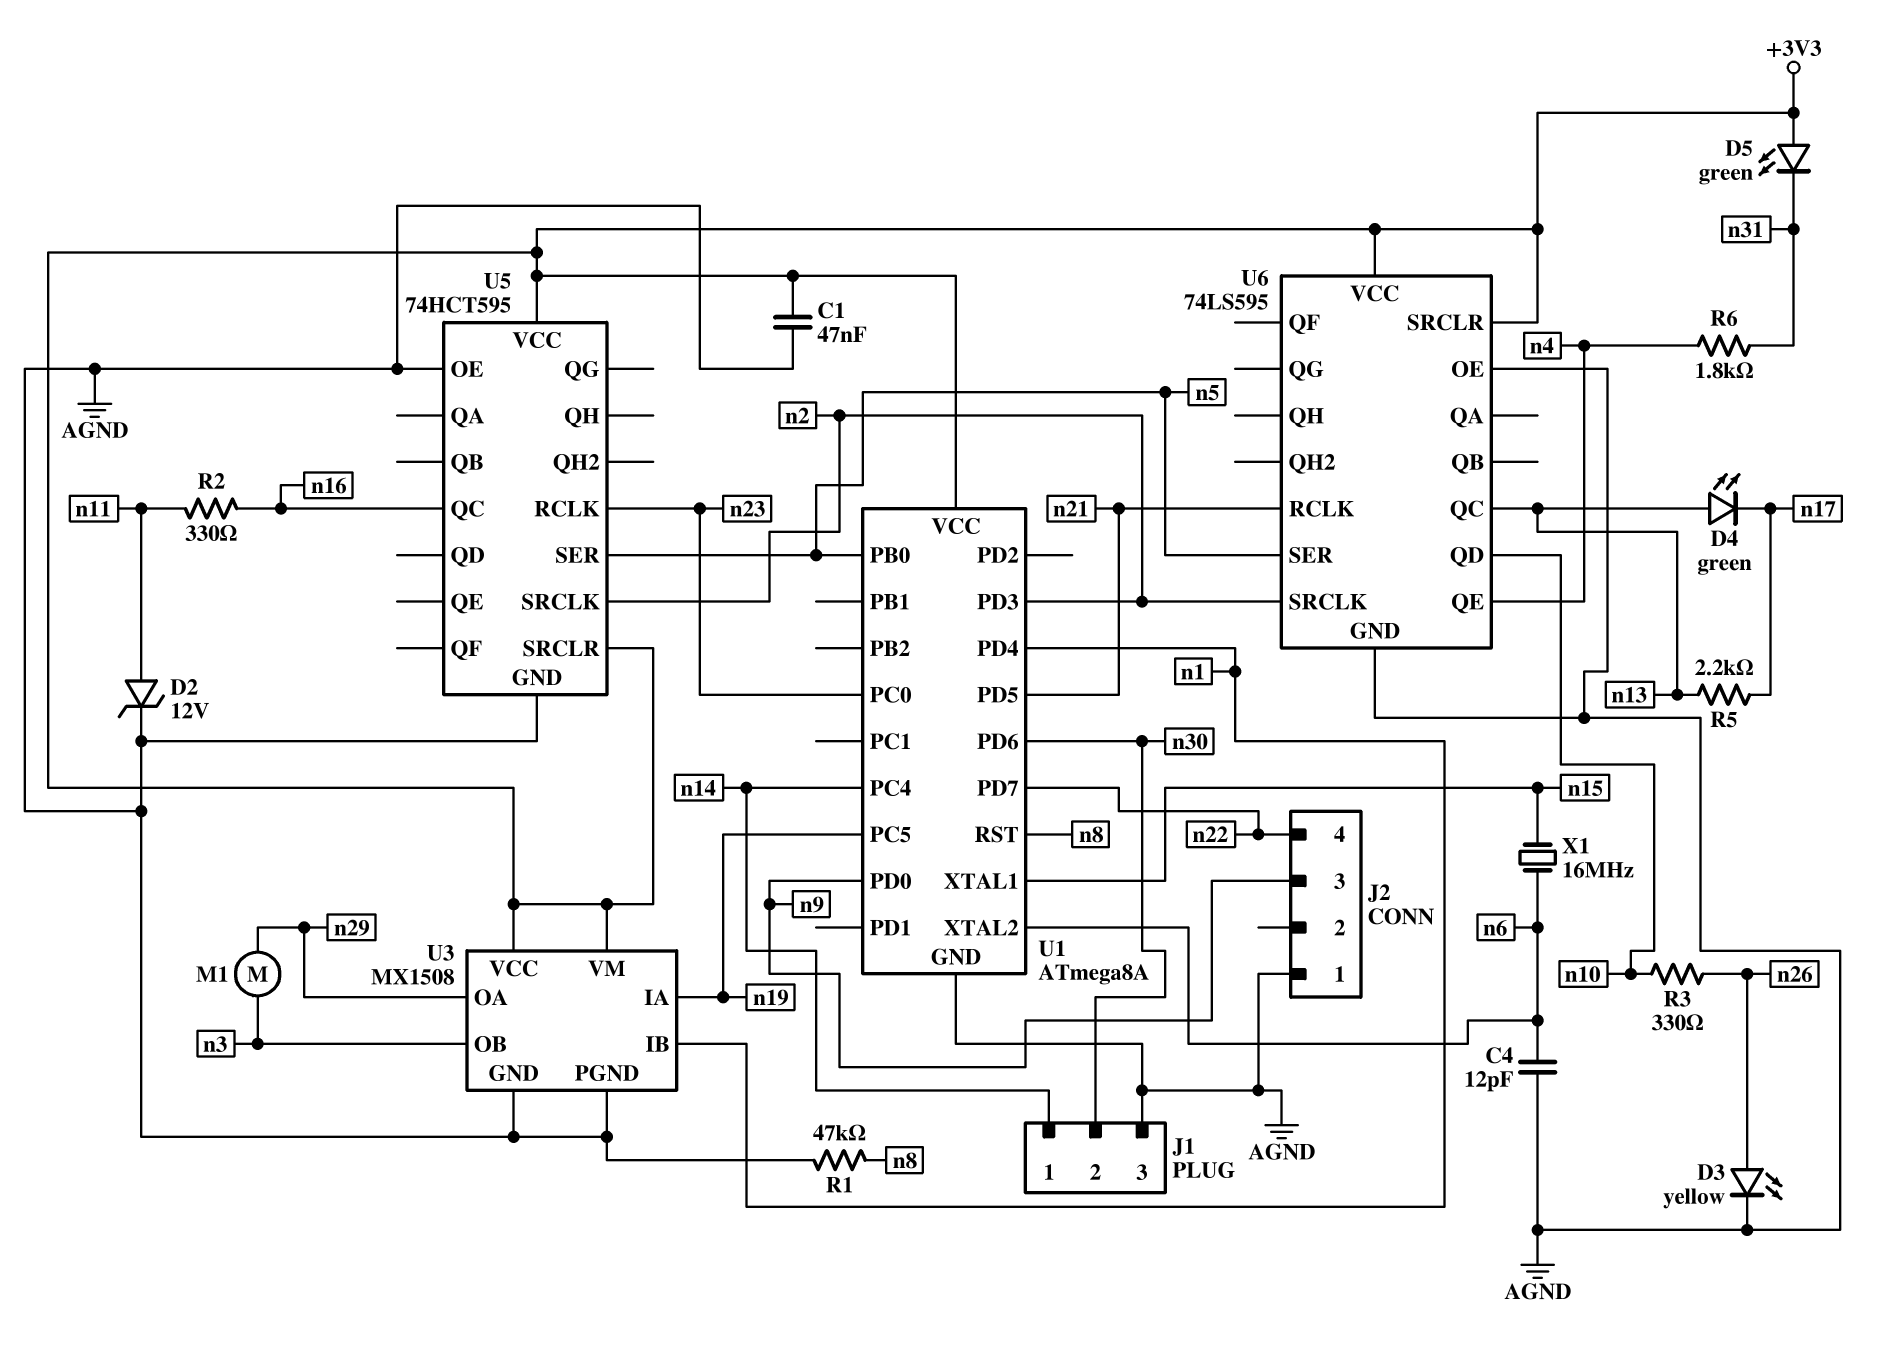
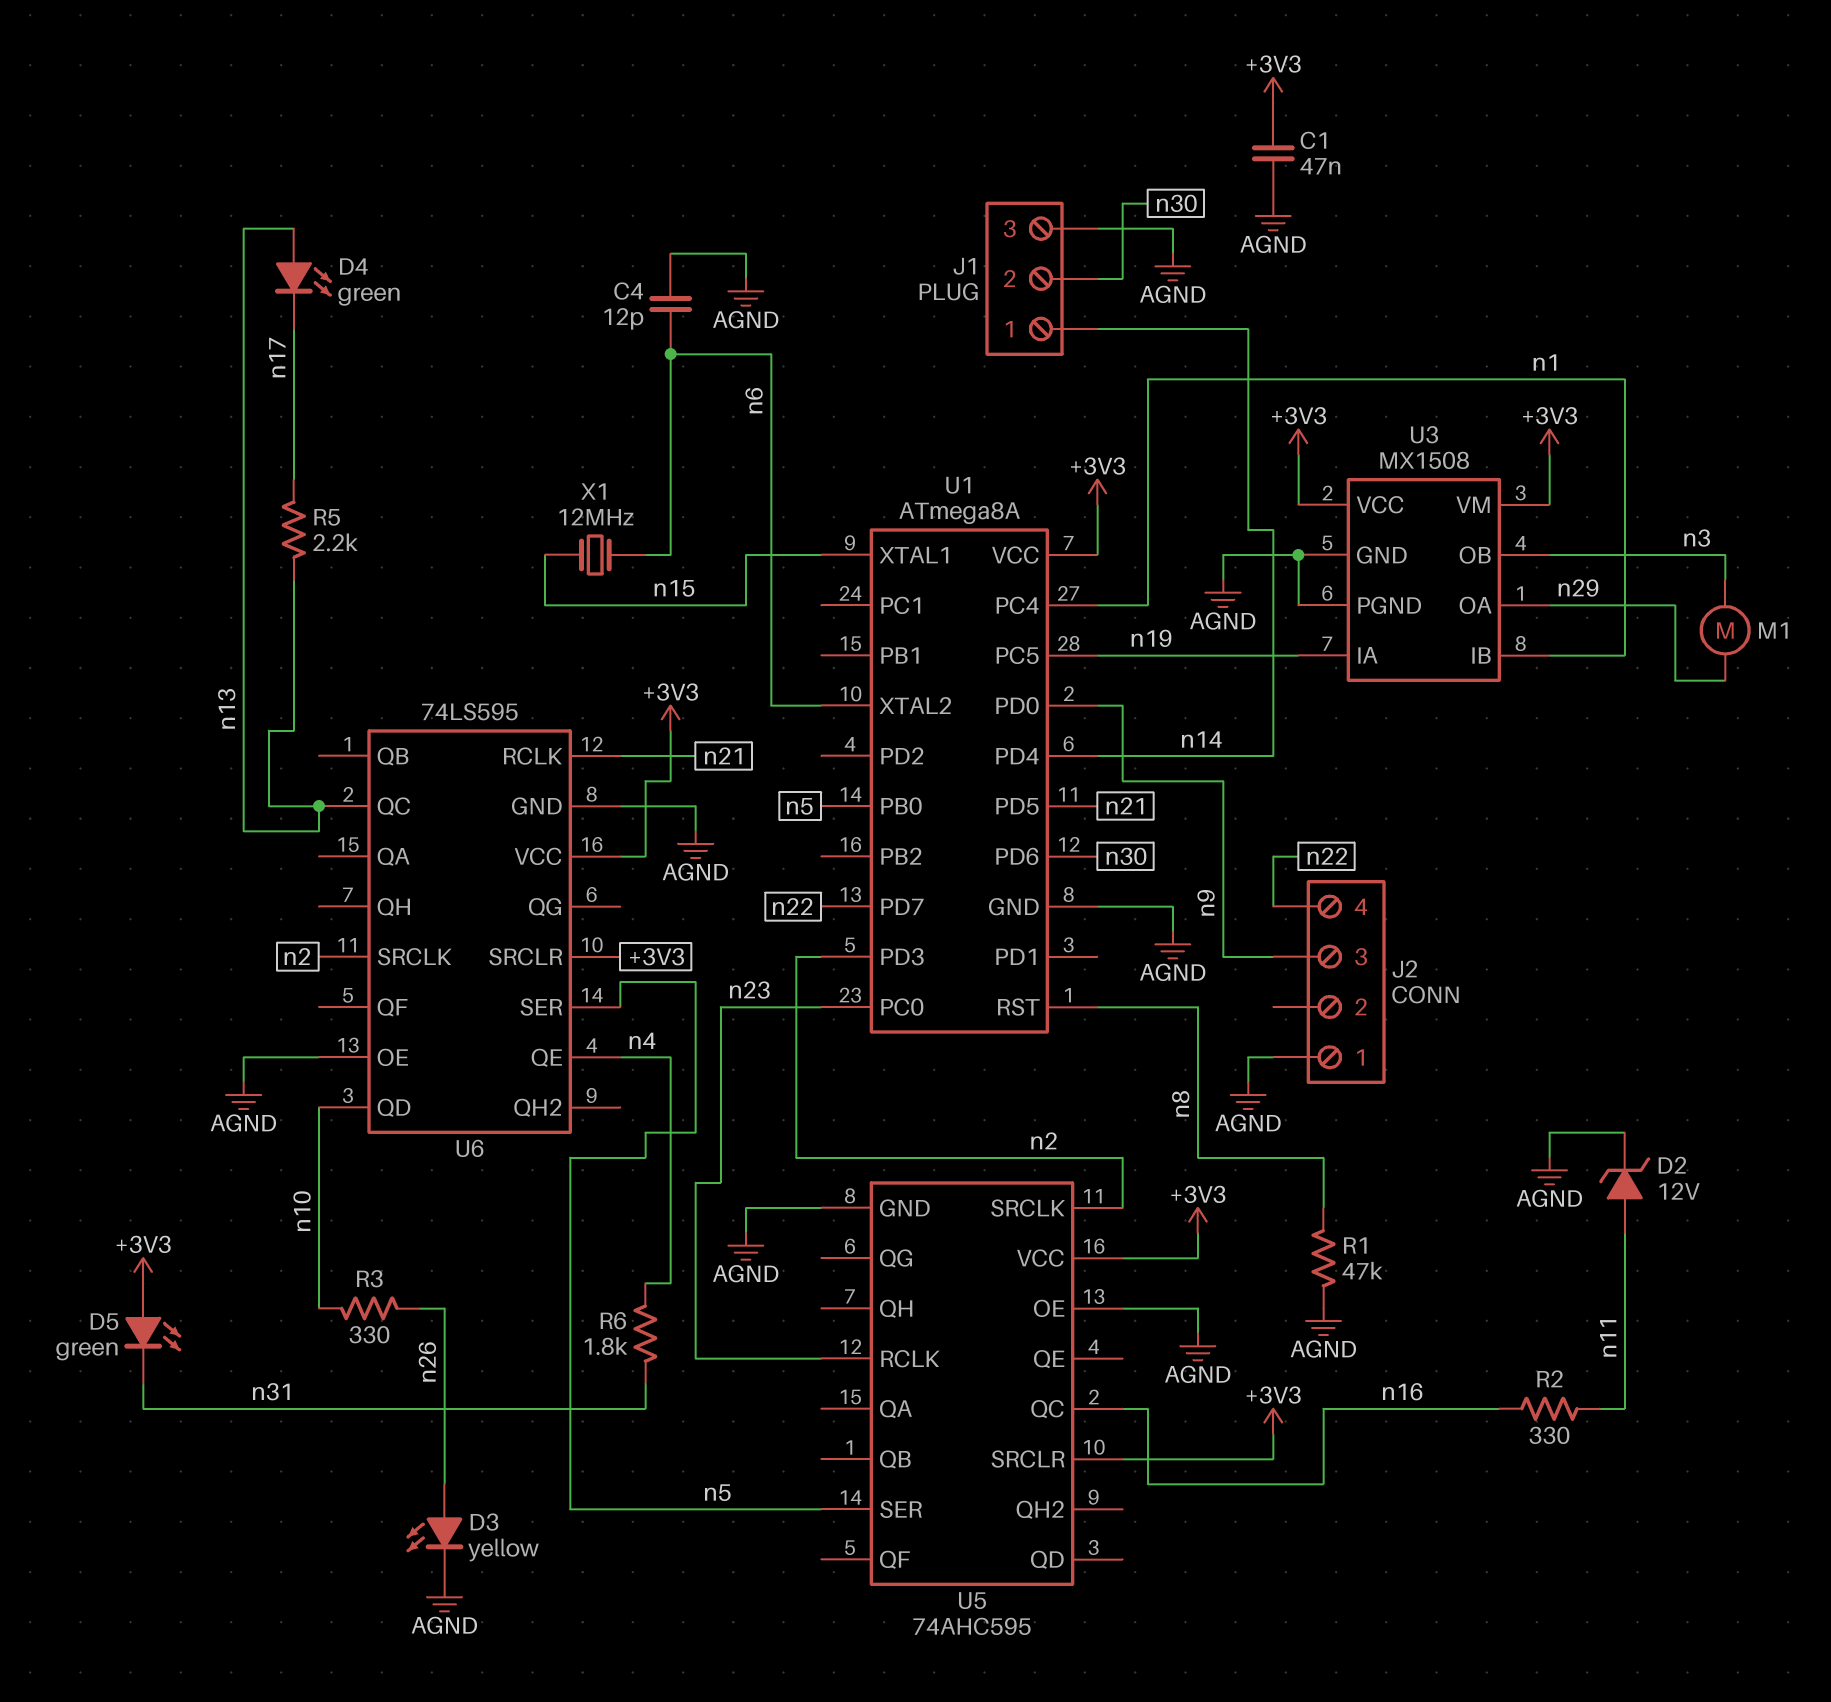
U1 pin PC4: n14 -> n1
U1 pin PD4: n1 -> n14
U5: 74HCT595 -> 74AHC595
X1: 16MHz (n6, n15) -> 12MHz (n6, n15)

